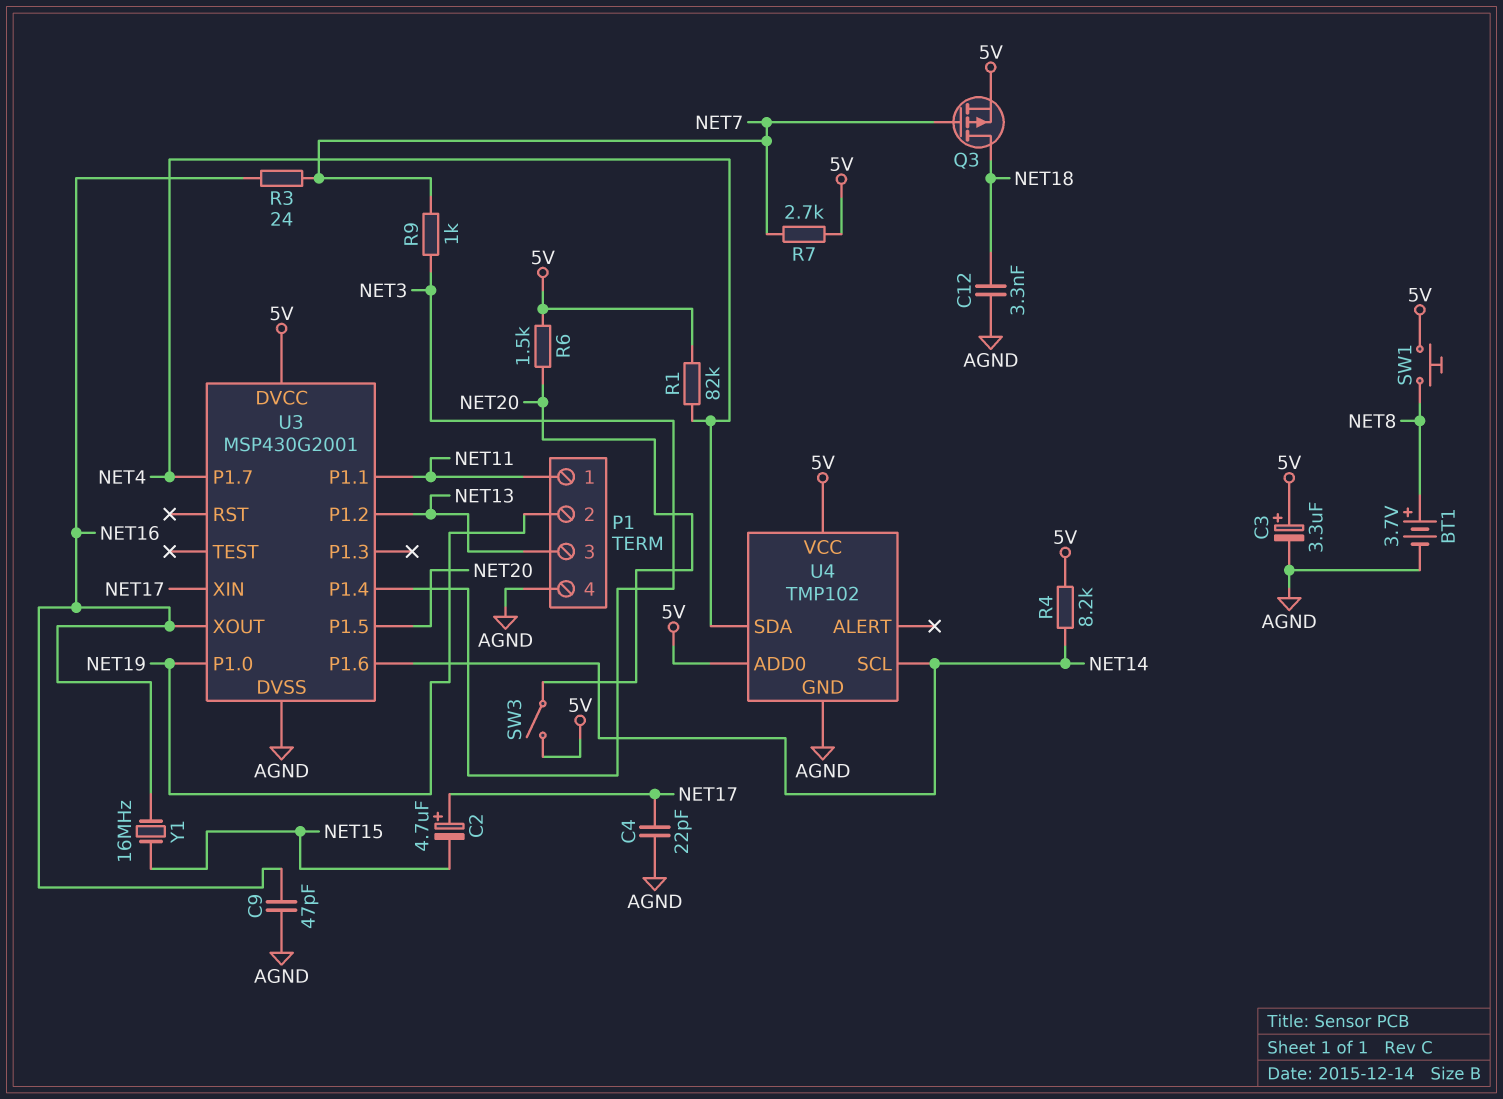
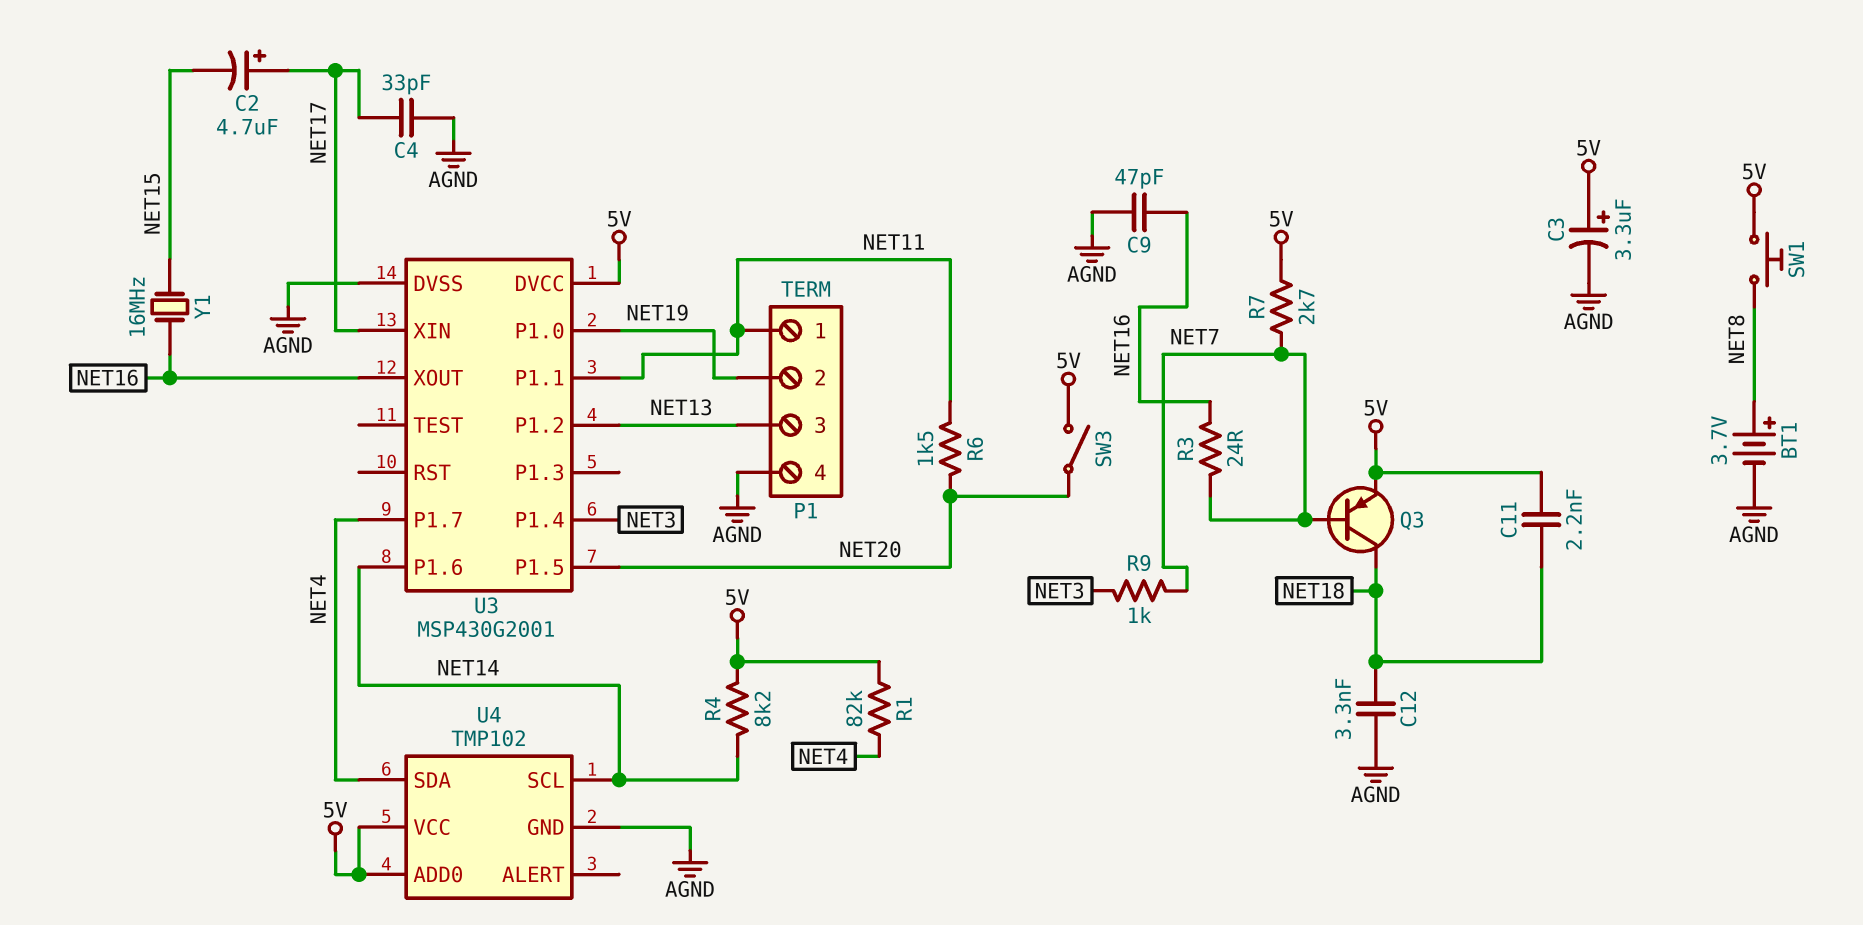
C4: 22pF (AGND, NET17) -> 33pF (AGND, NET17)
C11: none -> 2.2nF (5V, NET18)
Q3: PMOS (G NET7, D NET18, S 5V) -> PNP (B NET7, C NET18, E 5V)
R6: 1.5k (5V, NET20) -> 1.5k (NET11, NET20)

